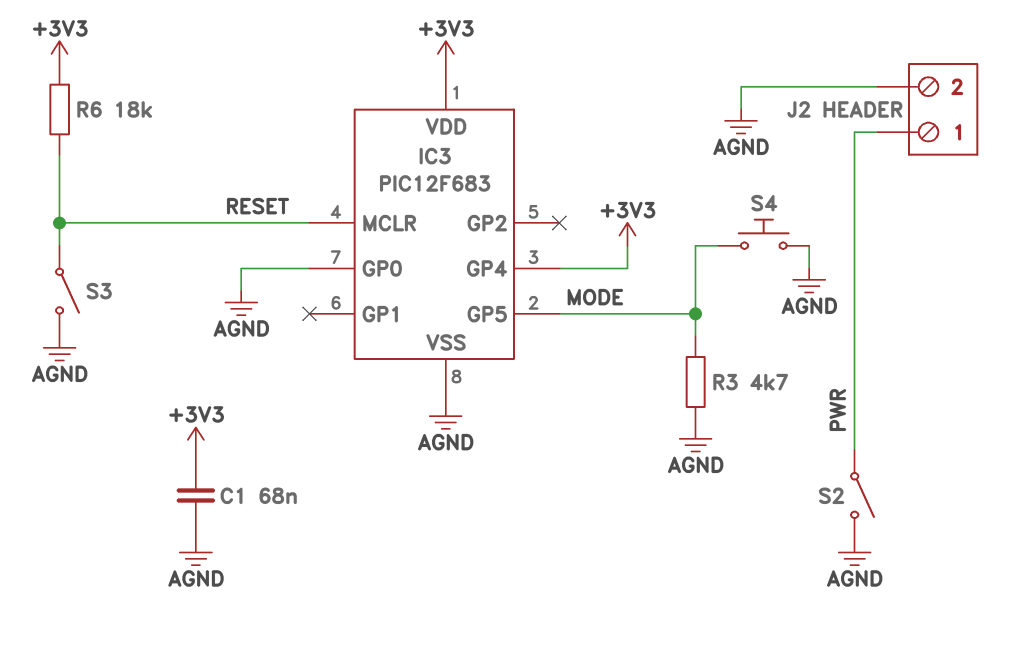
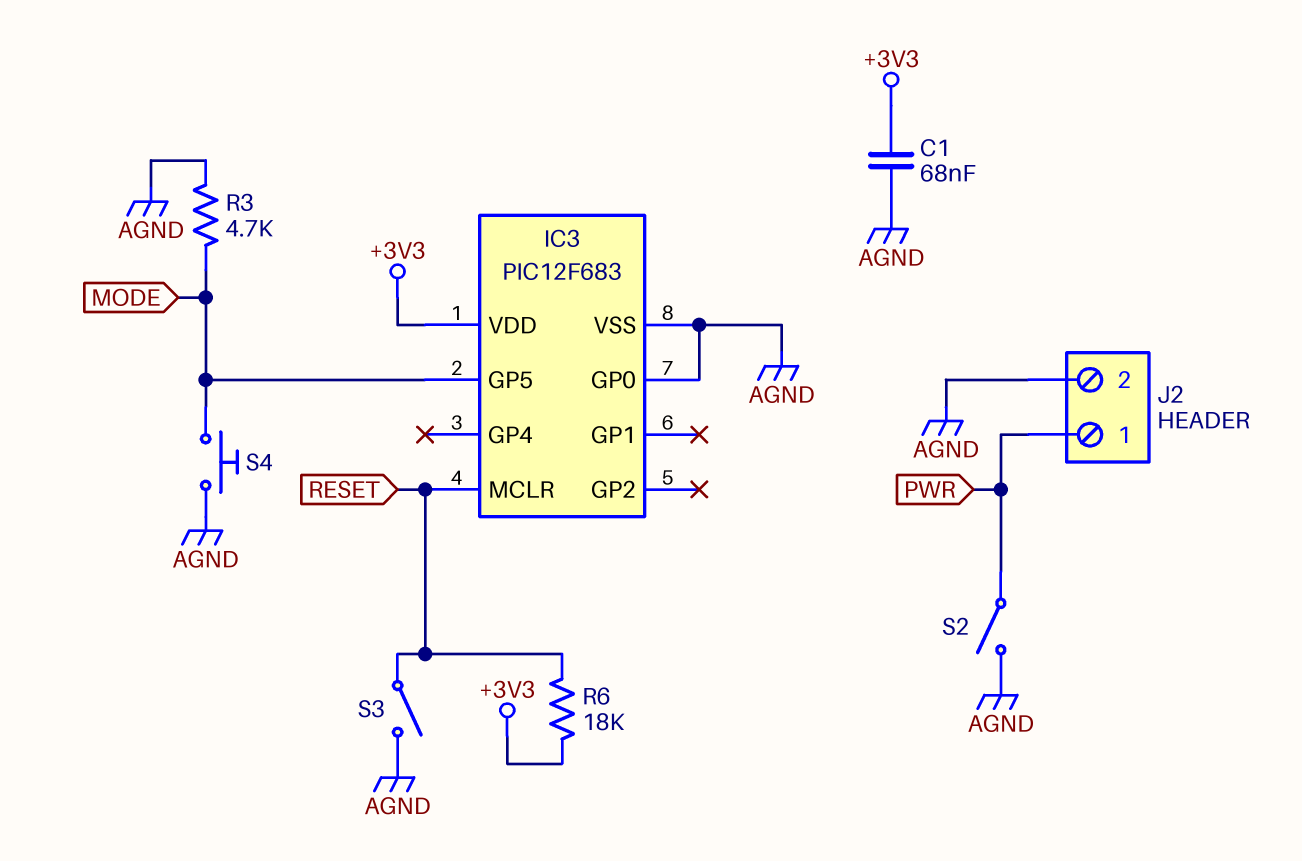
IC3 pin GP4: +3V3 -> none

